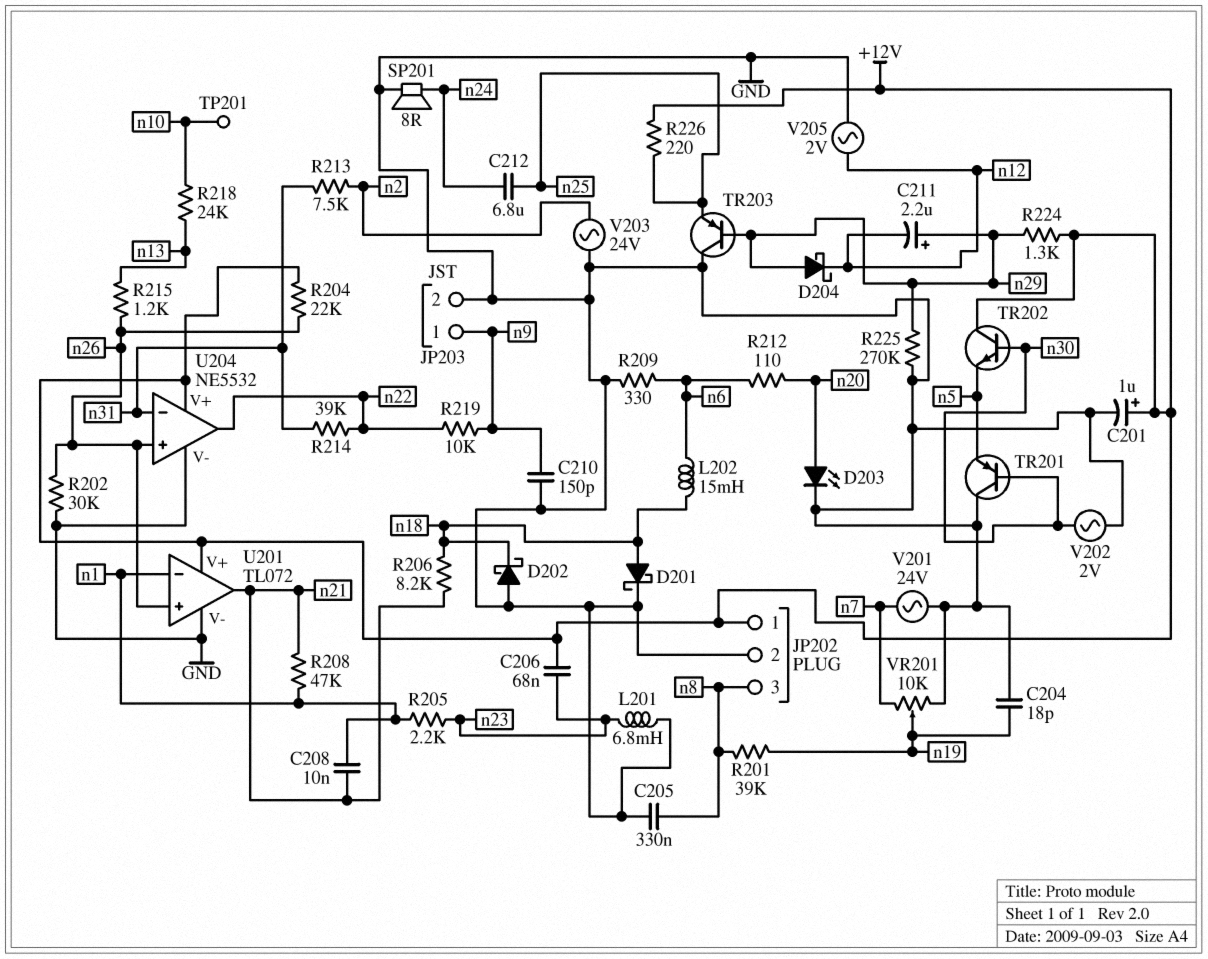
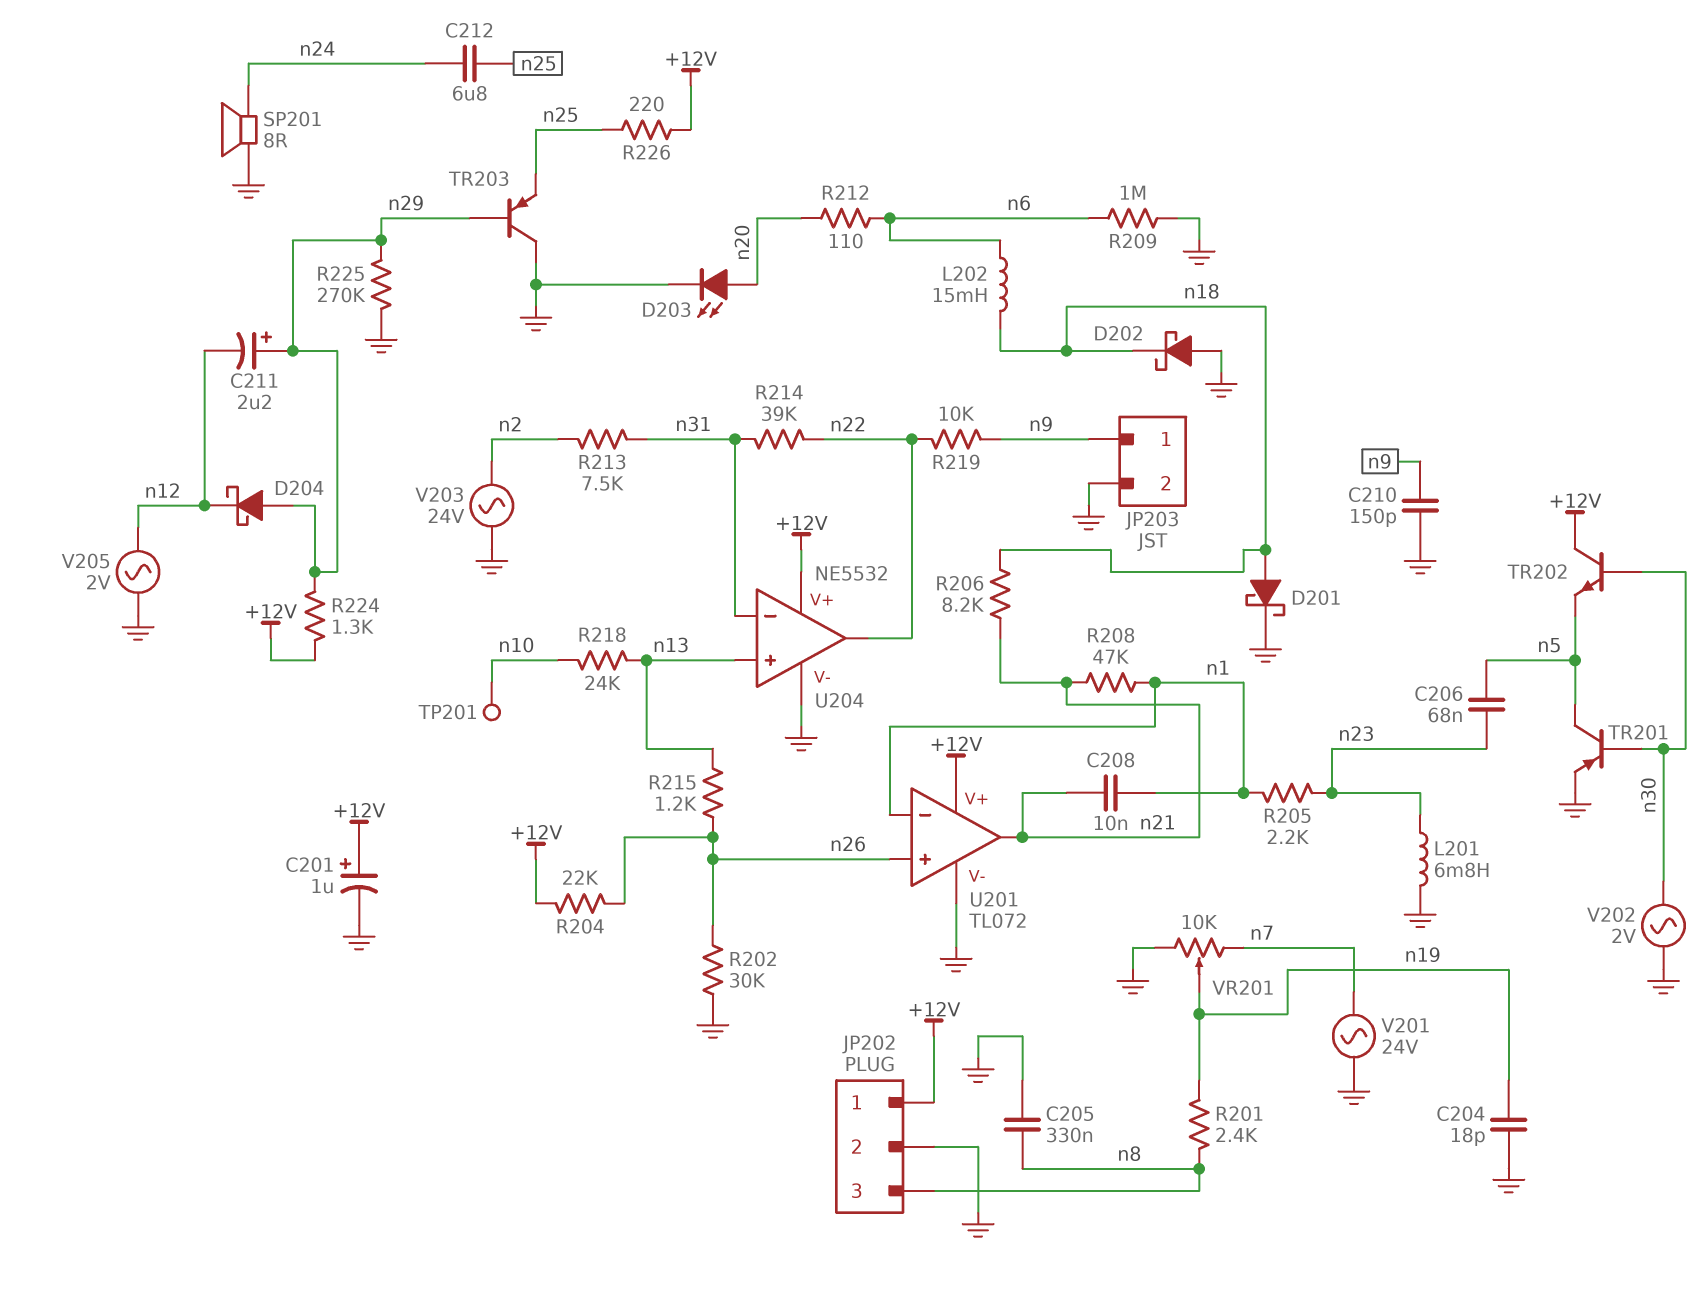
C206: 68nF (+12V, n23) -> 68nF (n5, n23)
R201: 39k (n8, n19) -> 2.4k (n8, n19)
R209: 330 (GND, n6) -> 1M (GND, n6)
TR201: PNP (B n30, C GND, E n5) -> PNP (B n30, C n5, E GND)
U204 pin in+: n26 -> n13

